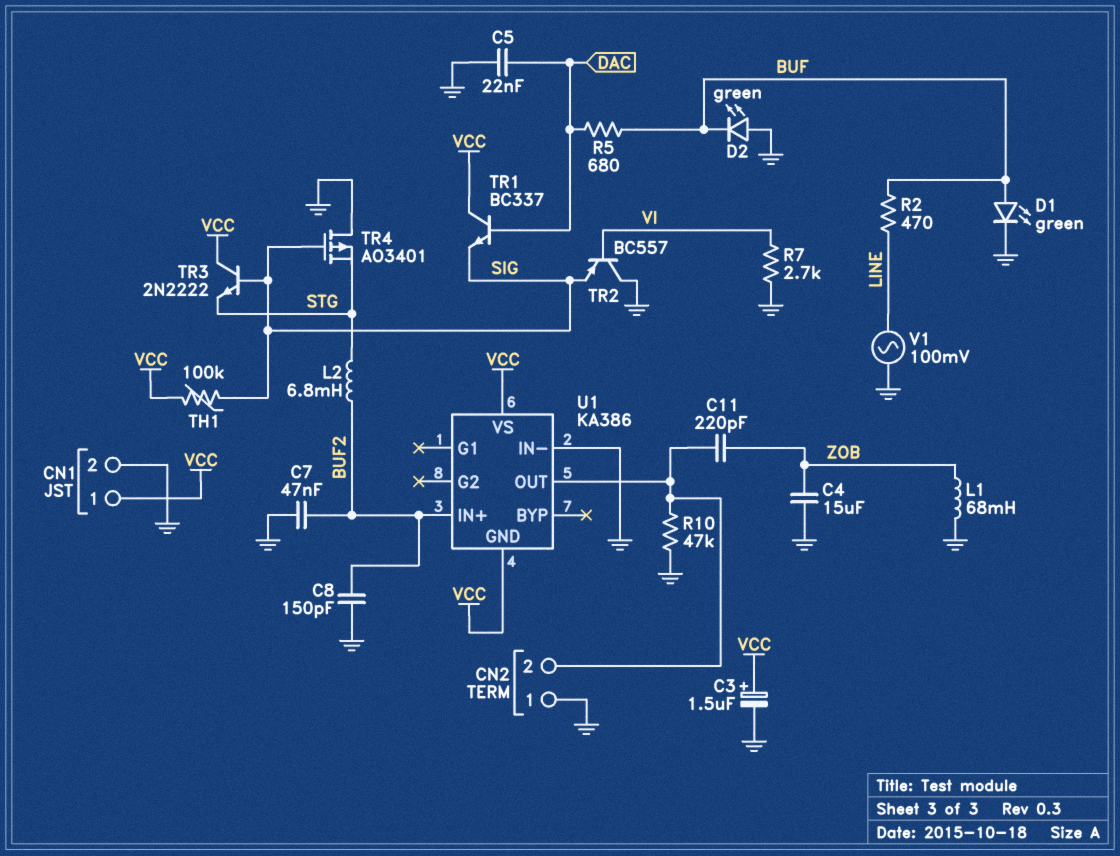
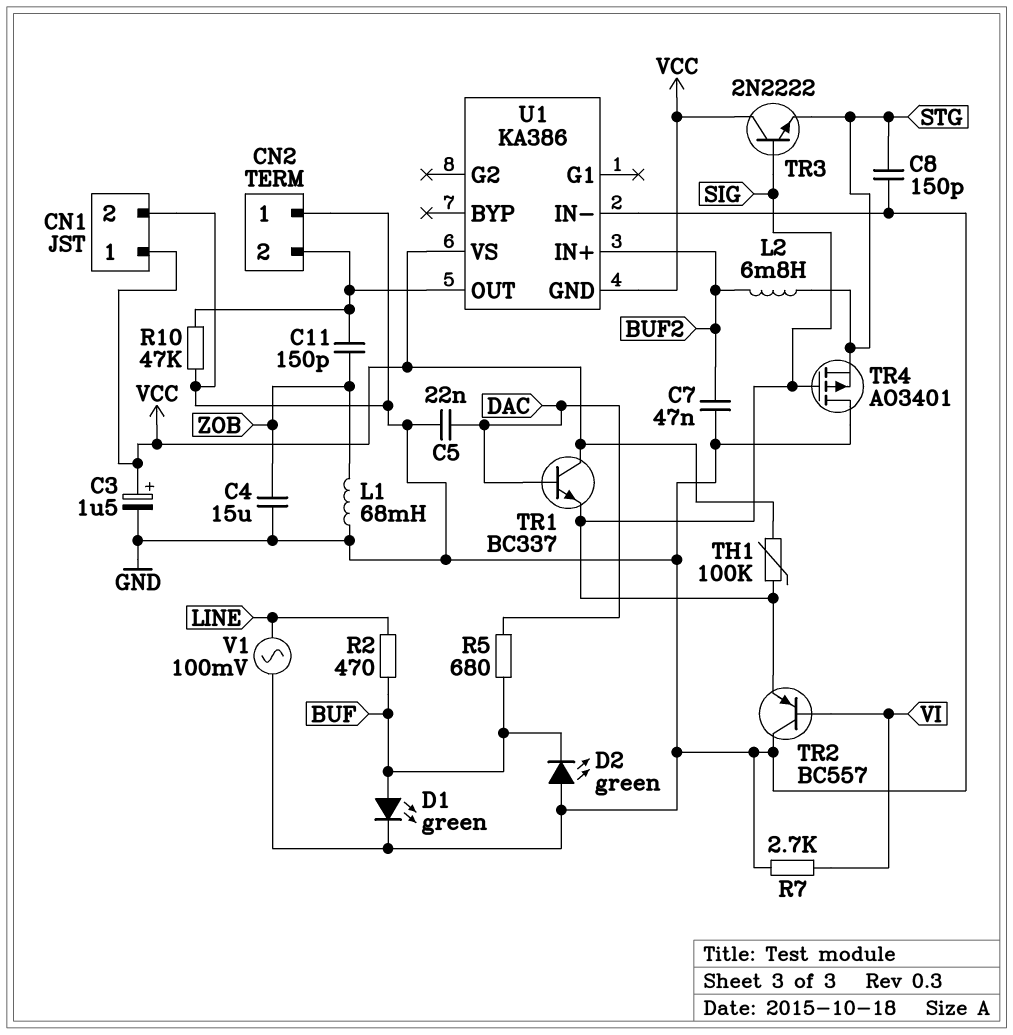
C8: 150pF (BUF2, GND) -> 150pF (GND, STG)
C11: 220pF (CN2/2, ZOB) -> 150pF (CN2/2, ZOB)

